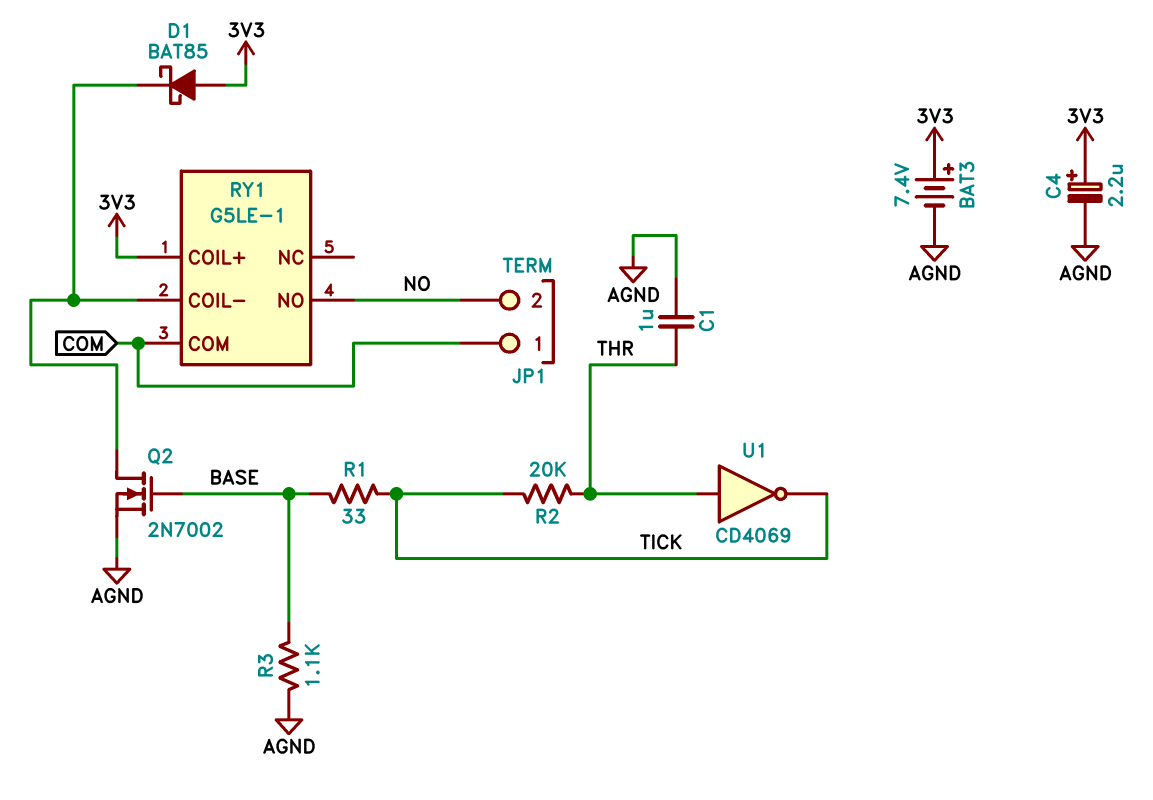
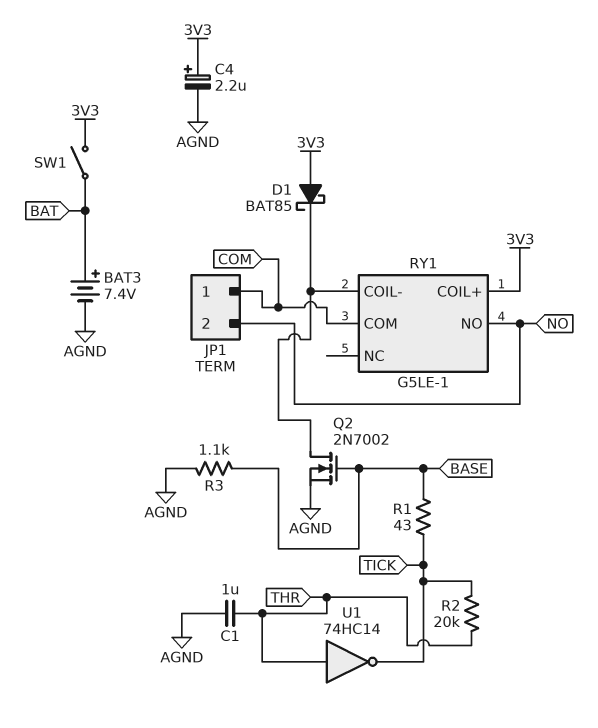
BAT3: 7.4V (plus 3V3, minus AGND) -> 7.4V (plus BAT, minus AGND)
R1: 33 (BASE, TICK) -> 43 (BASE, TICK)
SW1: none -> switch (3V3, BAT)
U1: NOT CD4069 (in THR, out TICK) -> NOT 74HC14 (in THR, out TICK)

